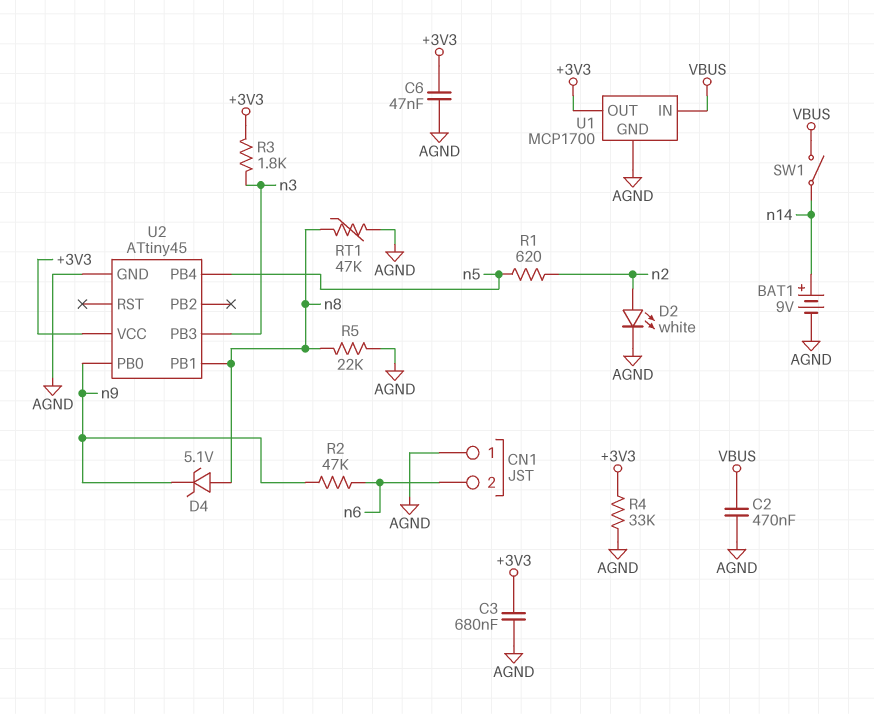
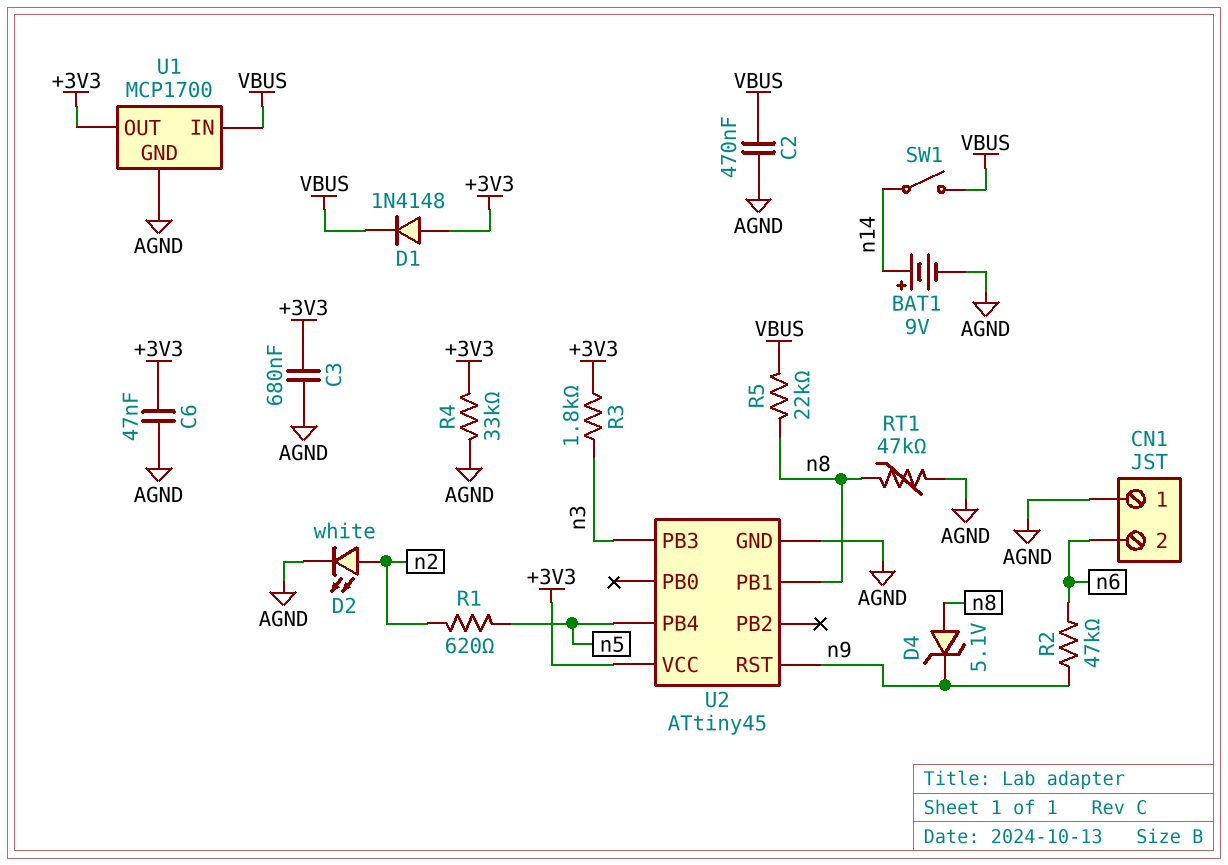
D1: none -> diode 1N4148 (A +3V3, K VBUS)
R5: 22k (AGND, n8) -> 22k (VBUS, n8)
U2 pin PB0: n9 -> none
U2 pin RST: none -> n9

